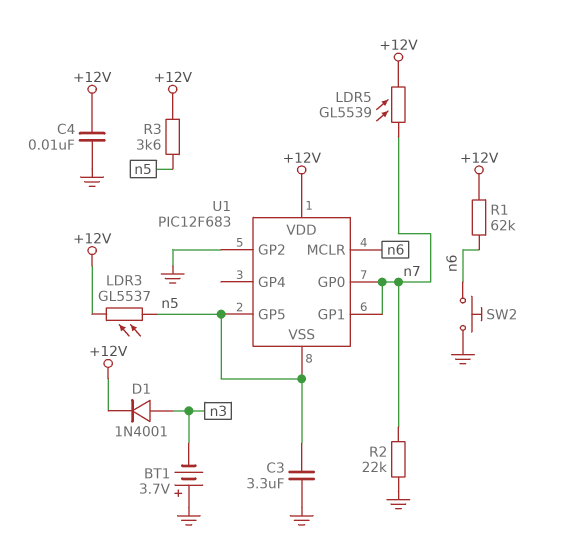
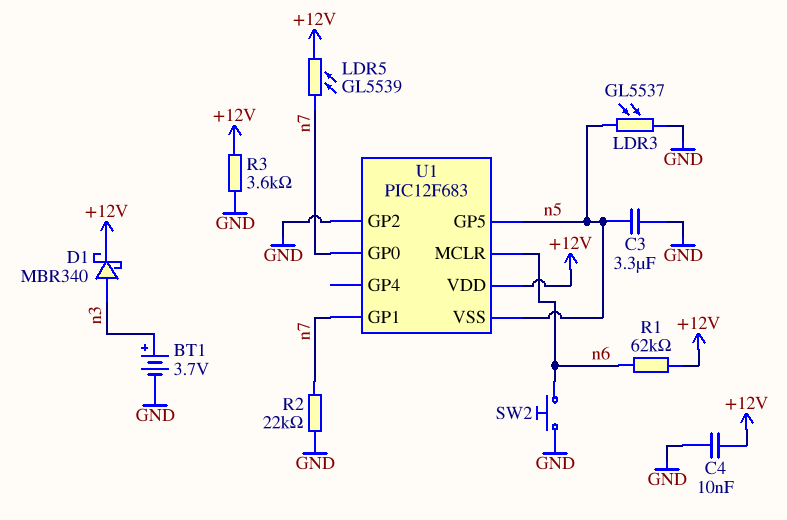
BT1: 3.7V (plus GND, minus n3) -> 3.7V (plus n3, minus GND)
D1: diode 1N4001 (A n3, K +12V) -> schottky MBR340 (A n3, K +12V)
LDR3: GL5537 (+12V, n5) -> GL5537 (GND, n5)
R3: 3.6k (+12V, n5) -> 3.6k (+12V, GND)

